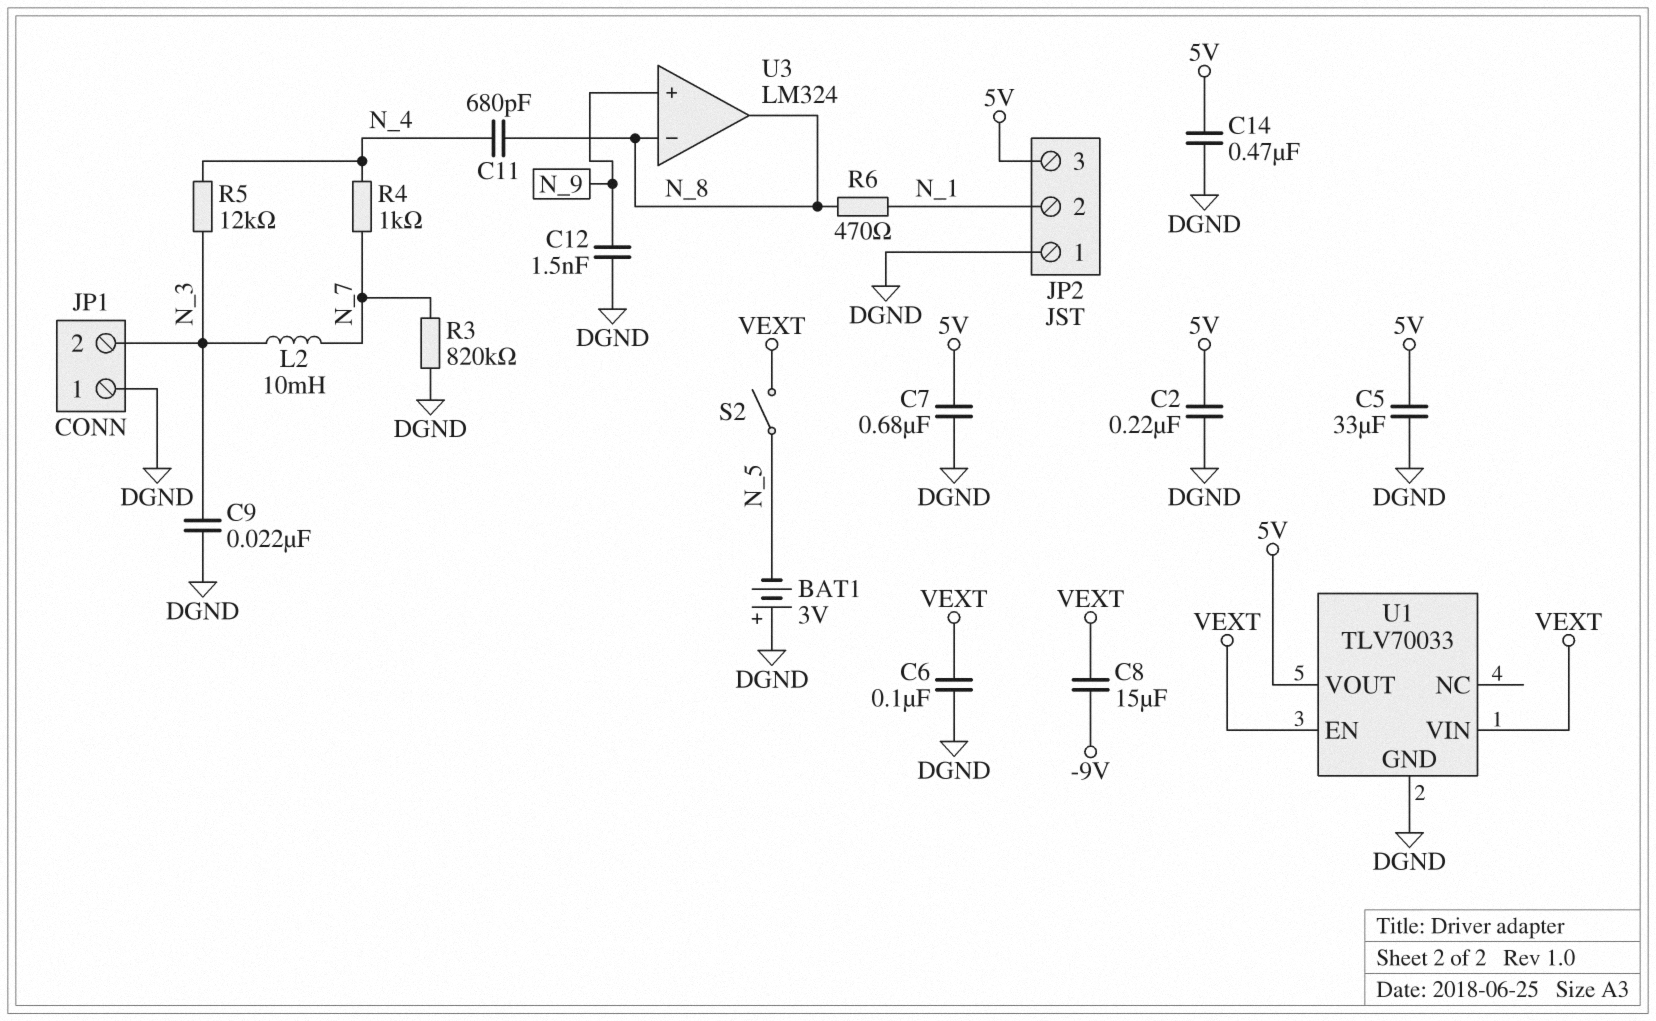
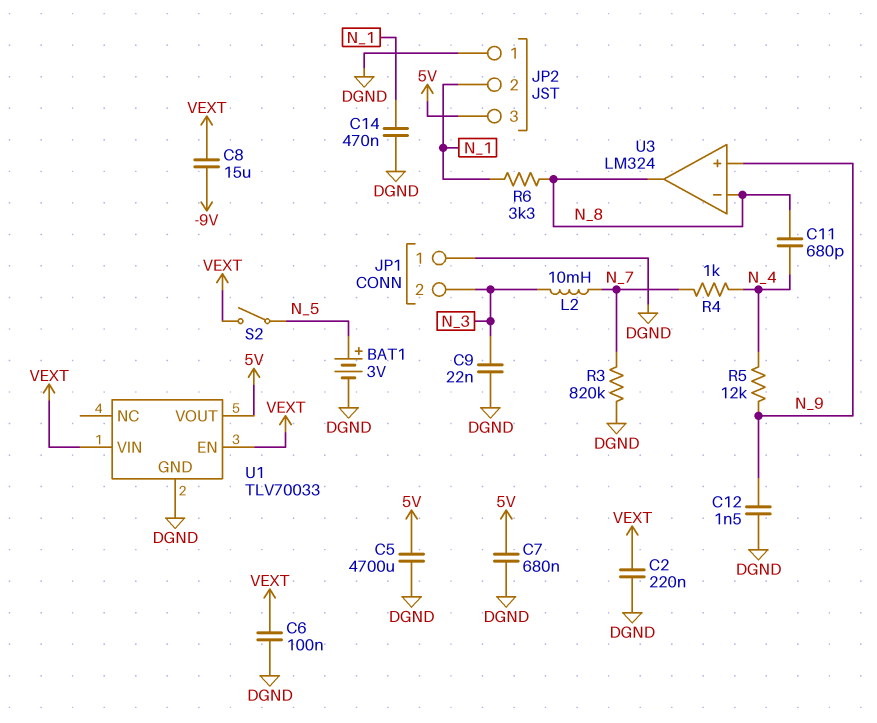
BAT1: 3V (plus DGND, minus N_5) -> 3V (plus N_5, minus DGND)
C2: 220nF (5V, DGND) -> 220nF (DGND, VEXT)
C5: 33uF (5V, DGND) -> 4700uF (5V, DGND)
C14: 470nF (5V, DGND) -> 470nF (DGND, N_1)
R5: 12k (N_3, N_4) -> 12k (N_4, N_9)
R6: 470 (N_1, N_8) -> 3.3k (N_1, N_8)

